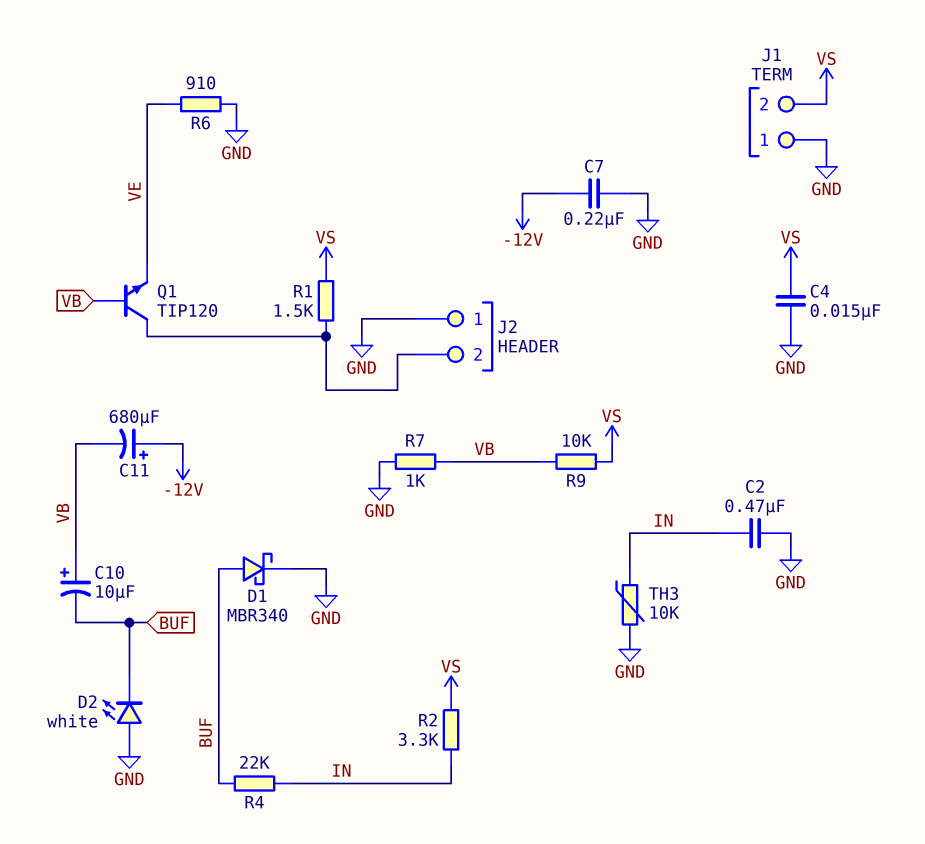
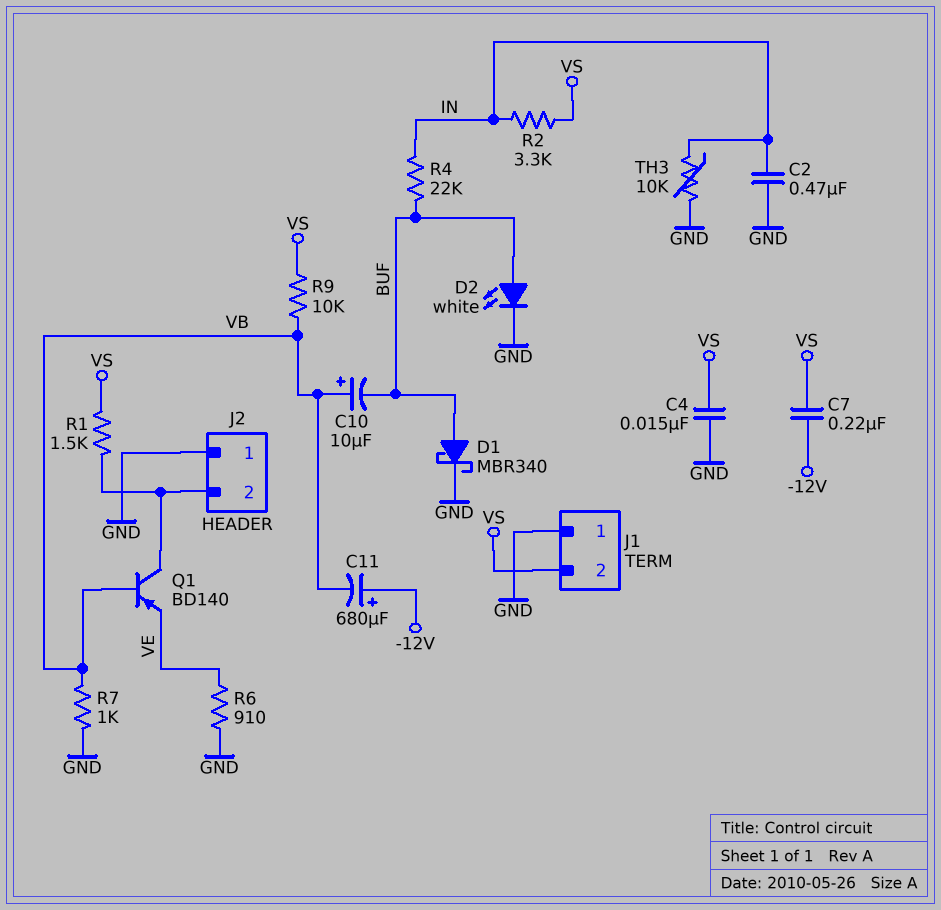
C7: 220nF (-12V, GND) -> 220nF (-12V, VS)
D2: LED white (A GND, K BUF) -> LED white (A BUF, K GND)
Q1: NPN TIP120 (B VB, C J2/2, E VE) -> PNP BD140 (B VB, C J2/2, E VE)

